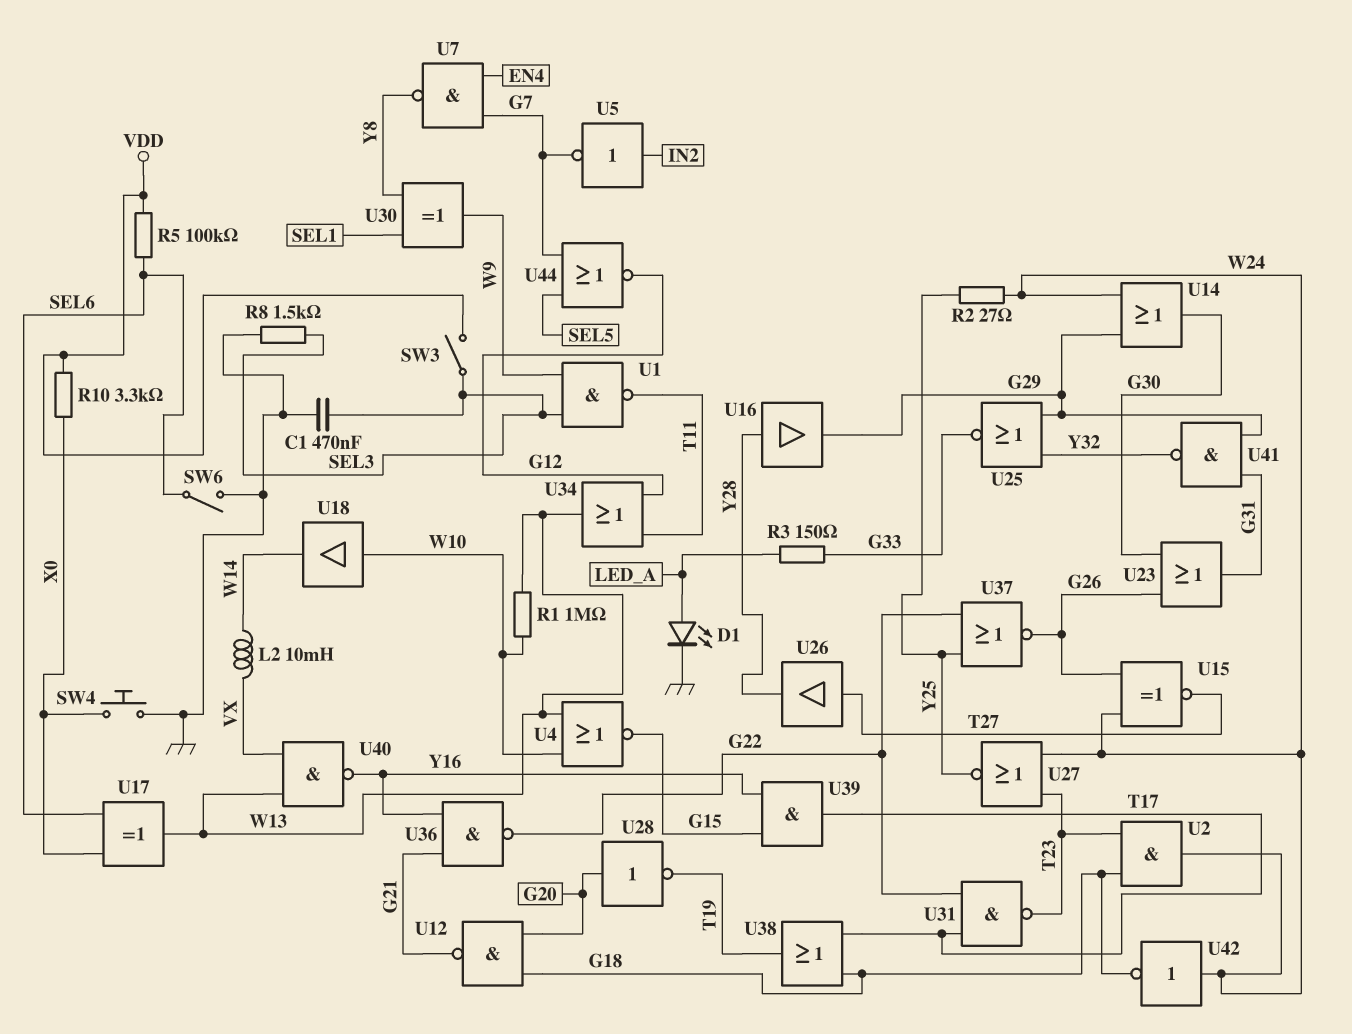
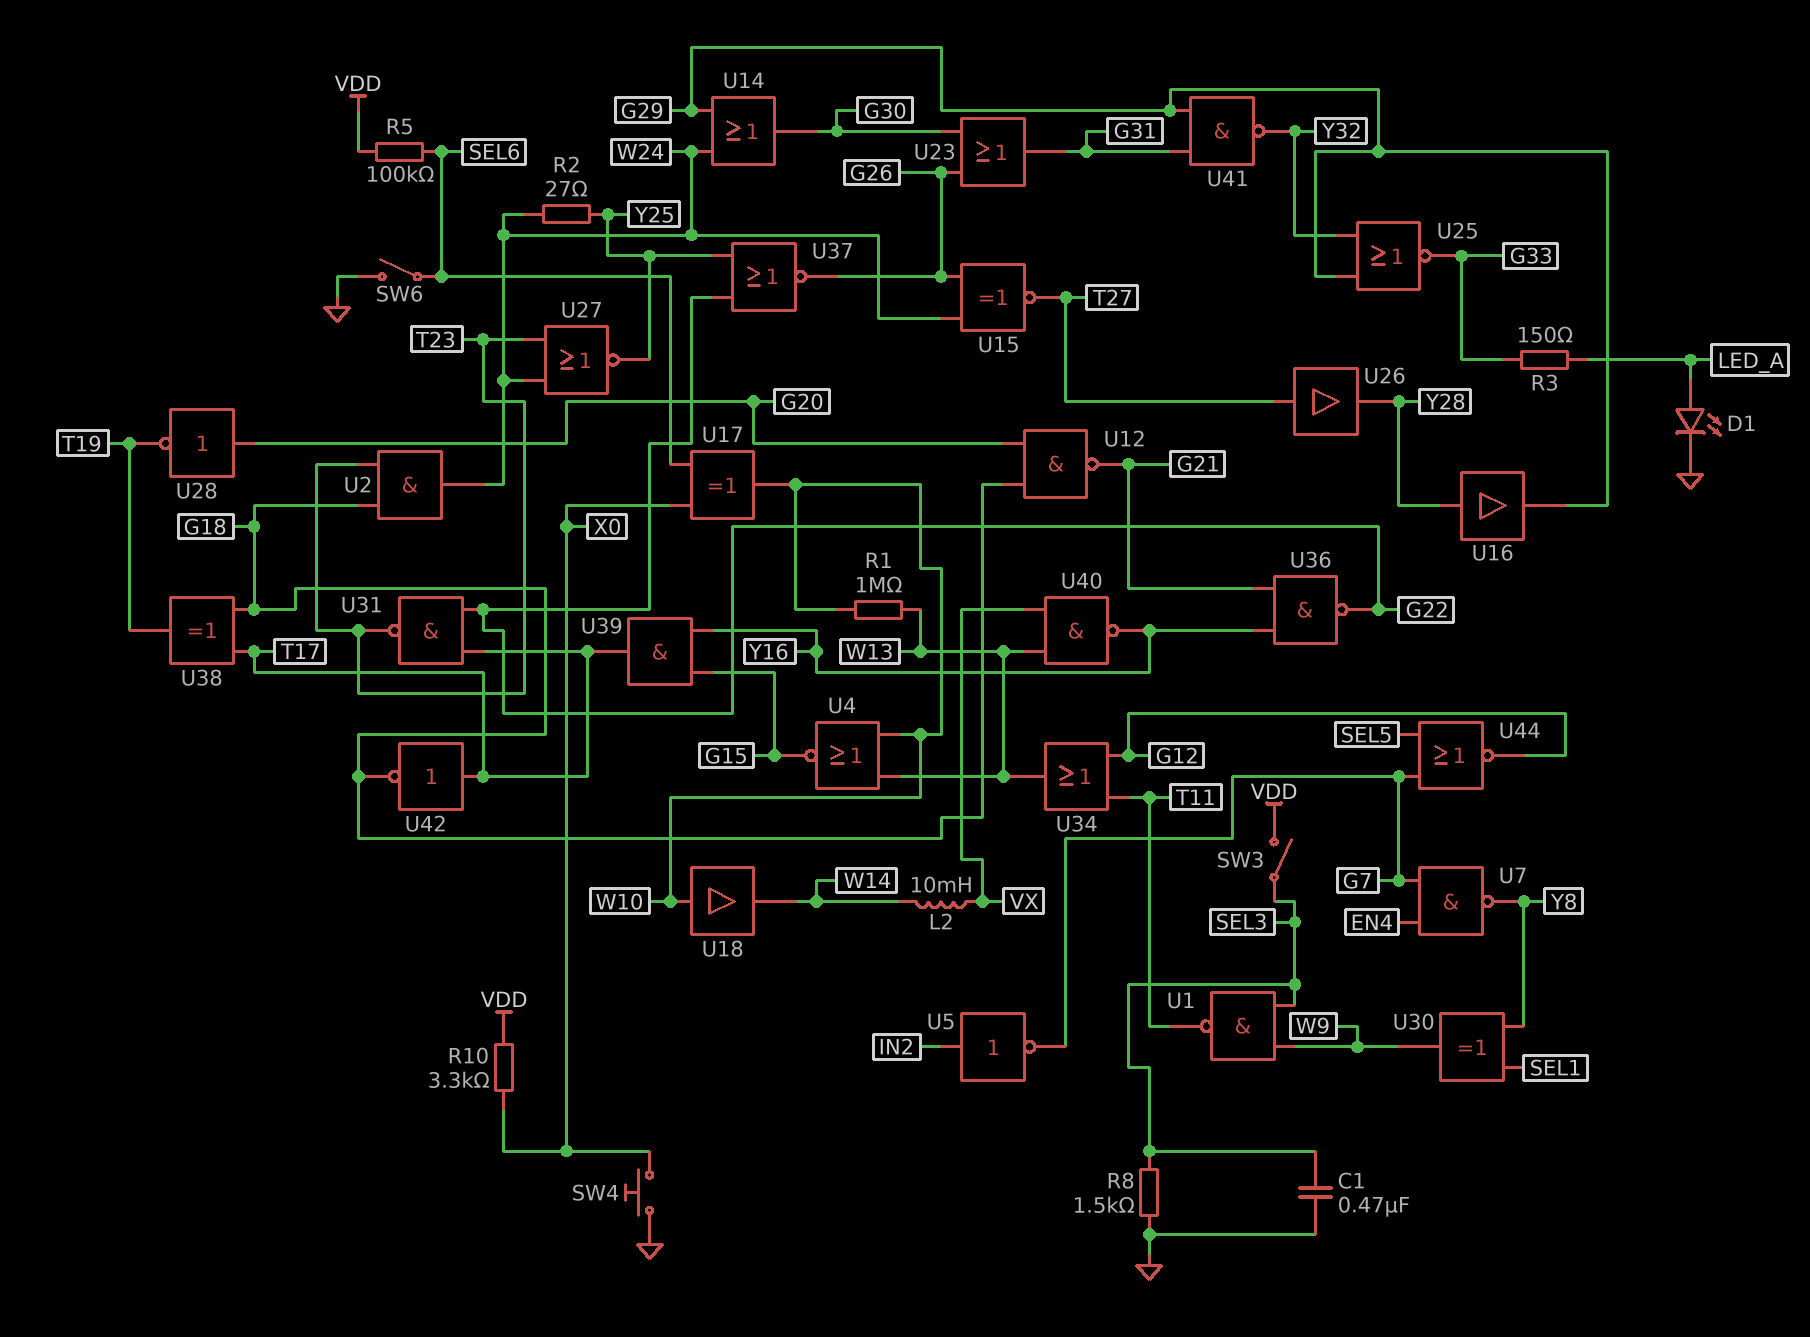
U17: XOR (in SEL6, in X0, out W13) -> XOR (in SEL6, in X0, out W10)
U38: OR (in G18, in T17, out T19) -> XOR (in G18, in T17, out T19)
U42: NOT (in W24, out G18) -> NOT (in T17, out G18)

